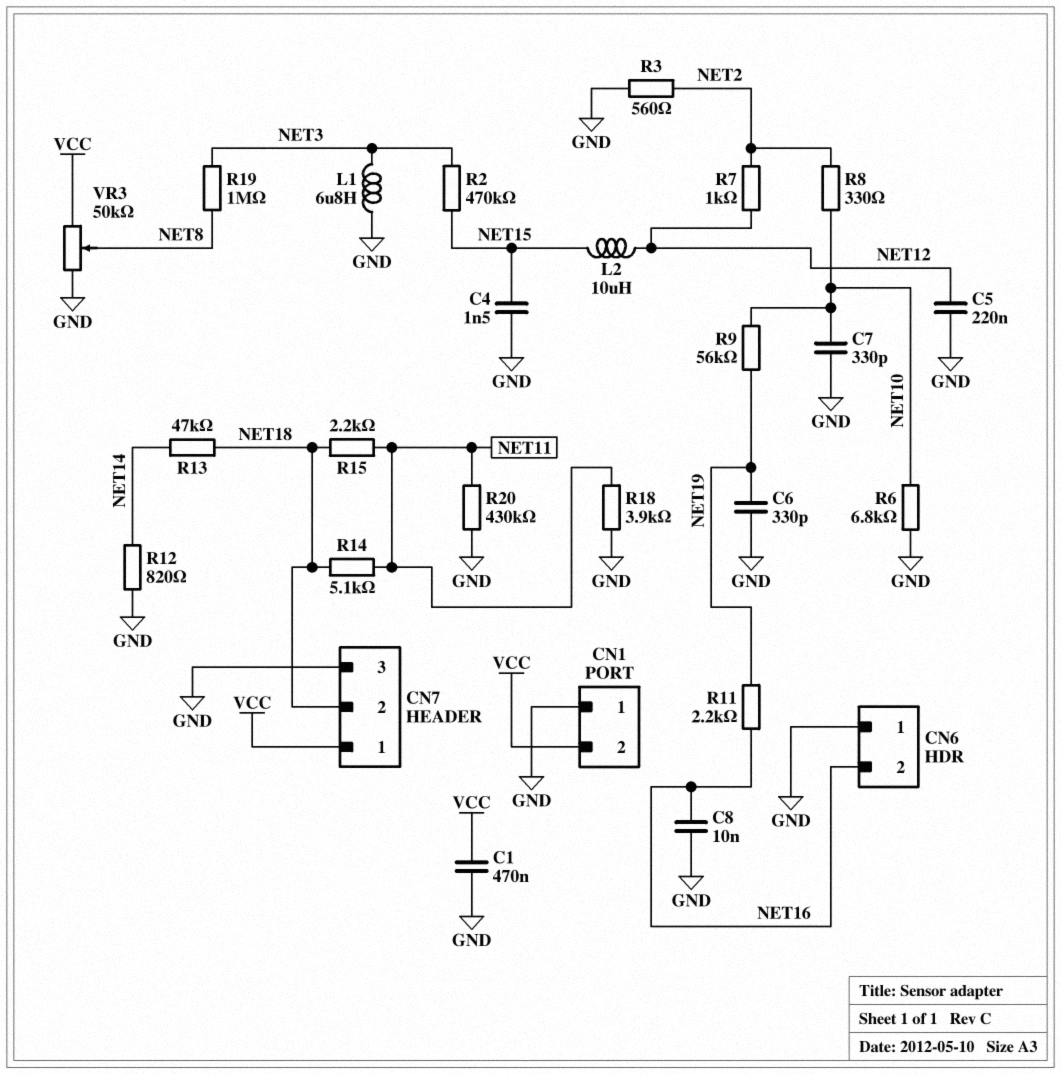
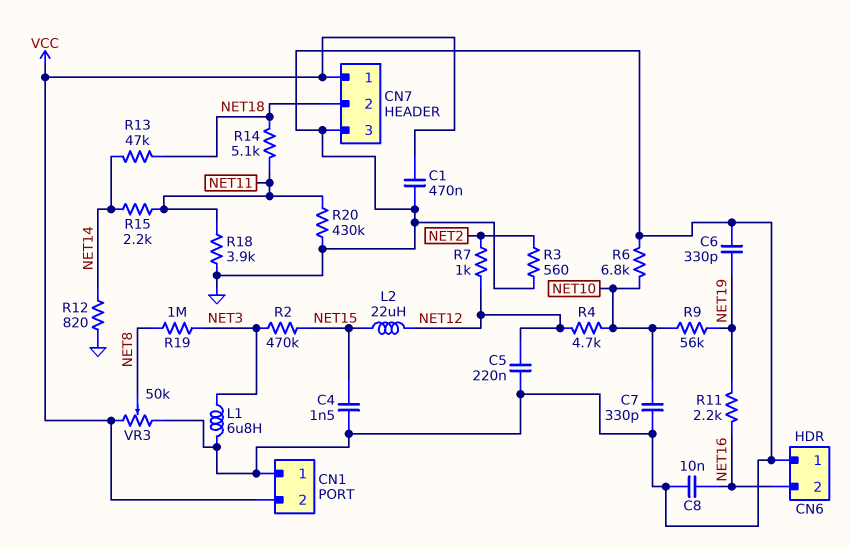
L2: 10uH (NET12, NET15) -> 22uH (NET12, NET15)
R4: none -> 4.7k (NET10, NET12)
R8: 330 (NET2, NET10) -> none
R15: 2.2k (NET11, NET18) -> 2.2k (NET11, NET14)

